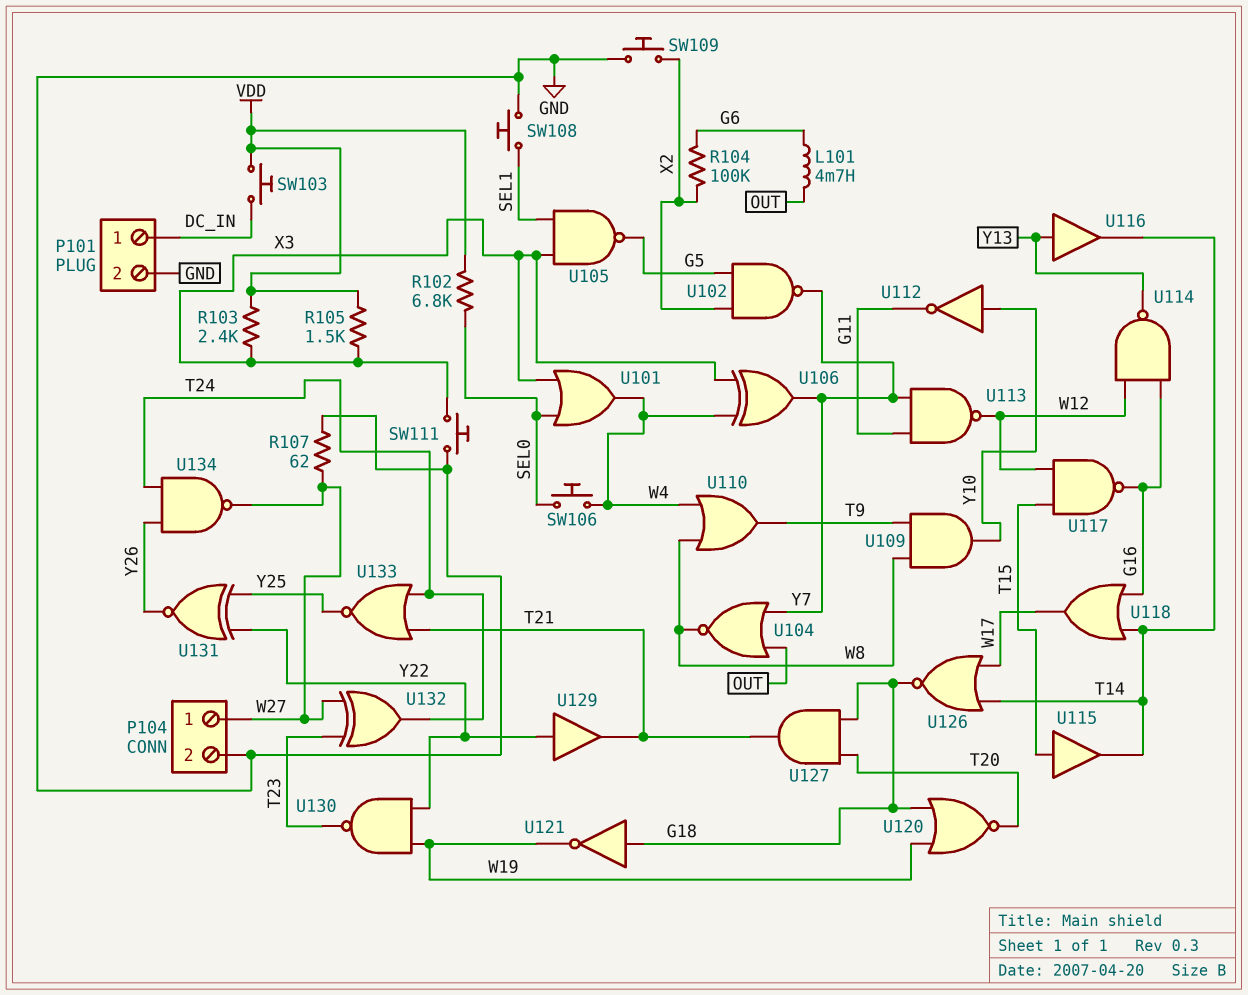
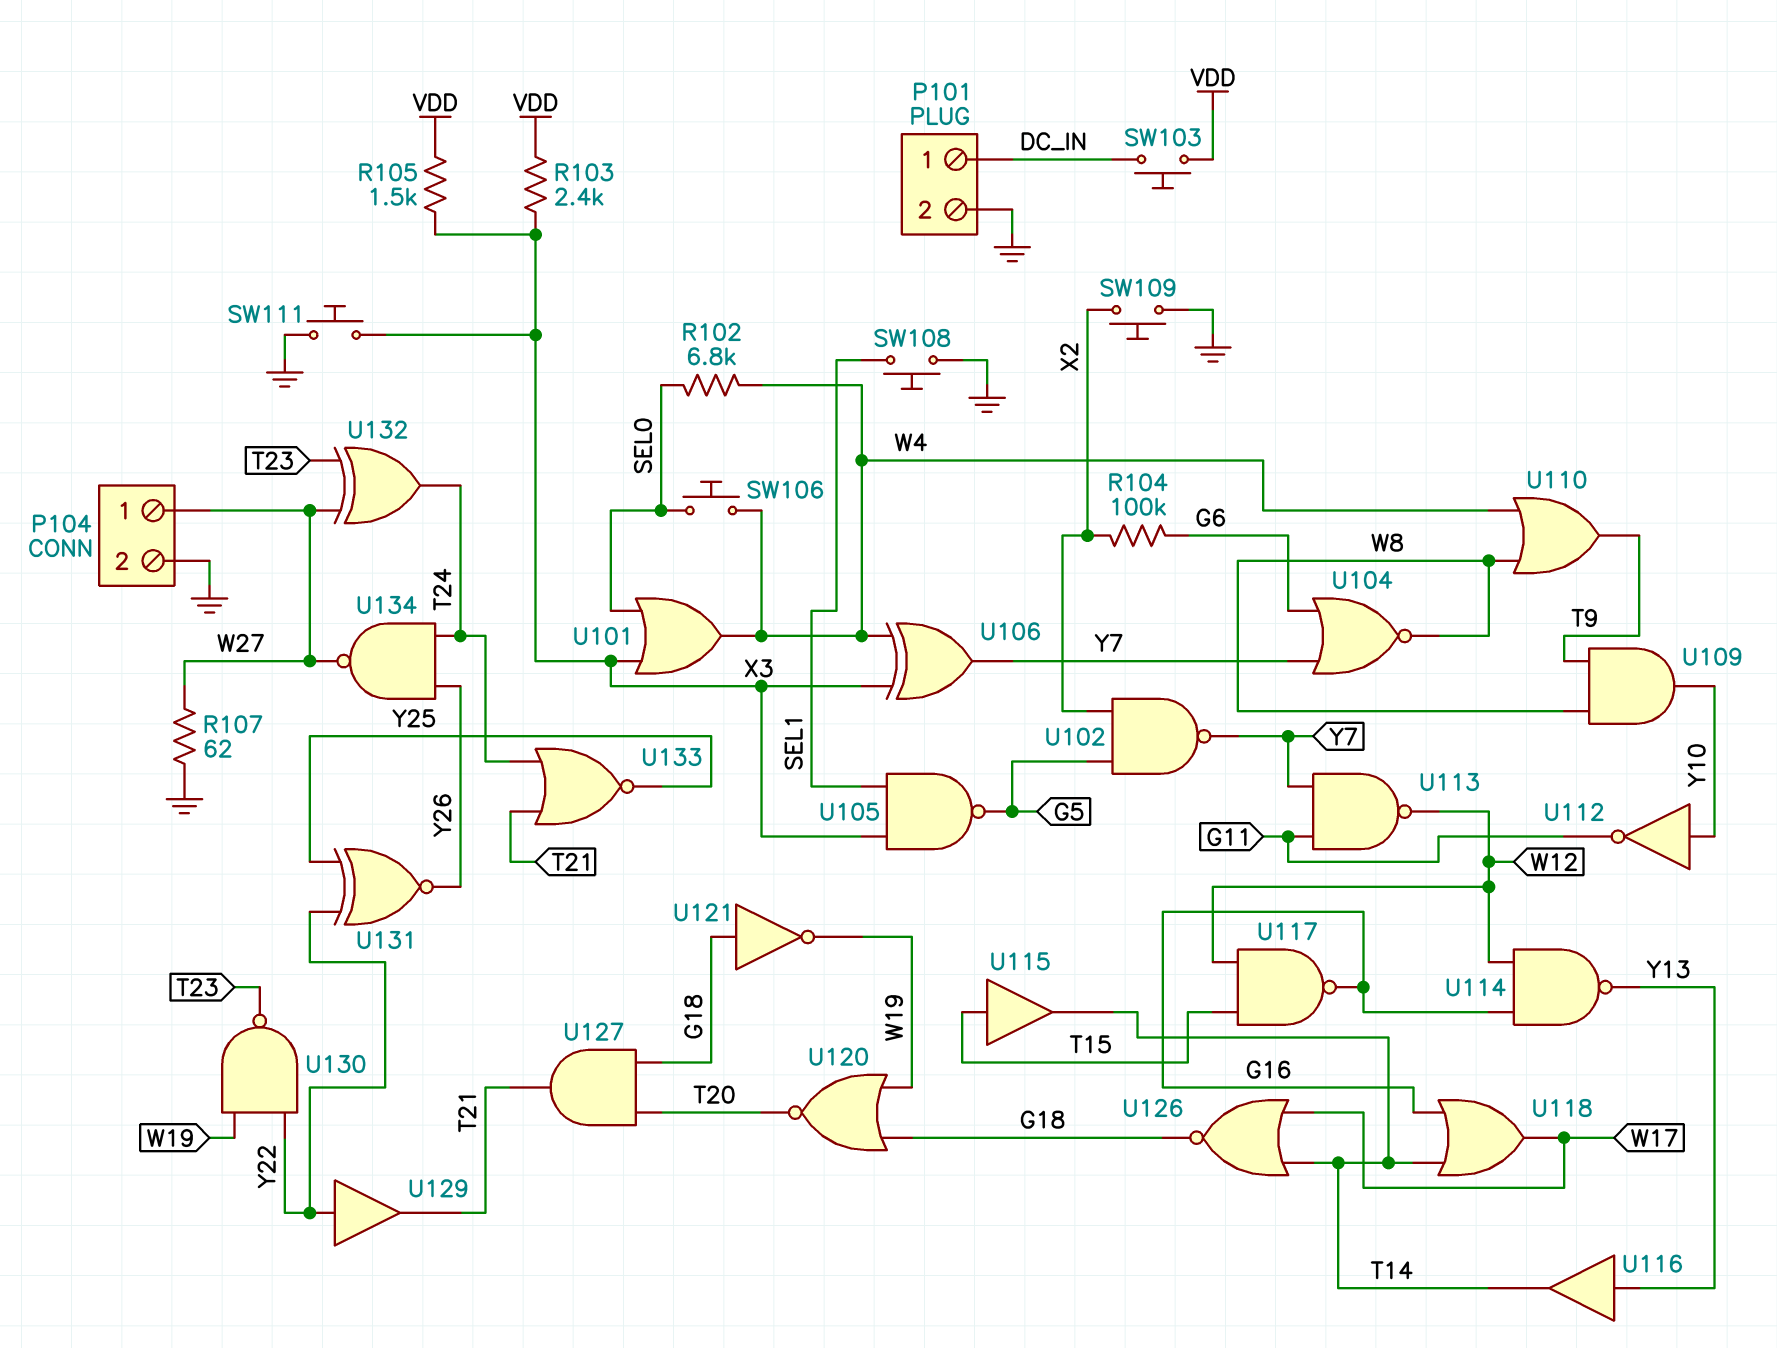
L101: 4.7mH (G6, OUT) -> none
R102: 6.8k (SEL0, VDD) -> 6.8k (SEL0, W4)
U104: NOR (in OUT, in Y7, out W8) -> NOR (in G6, in Y7, out W8)

